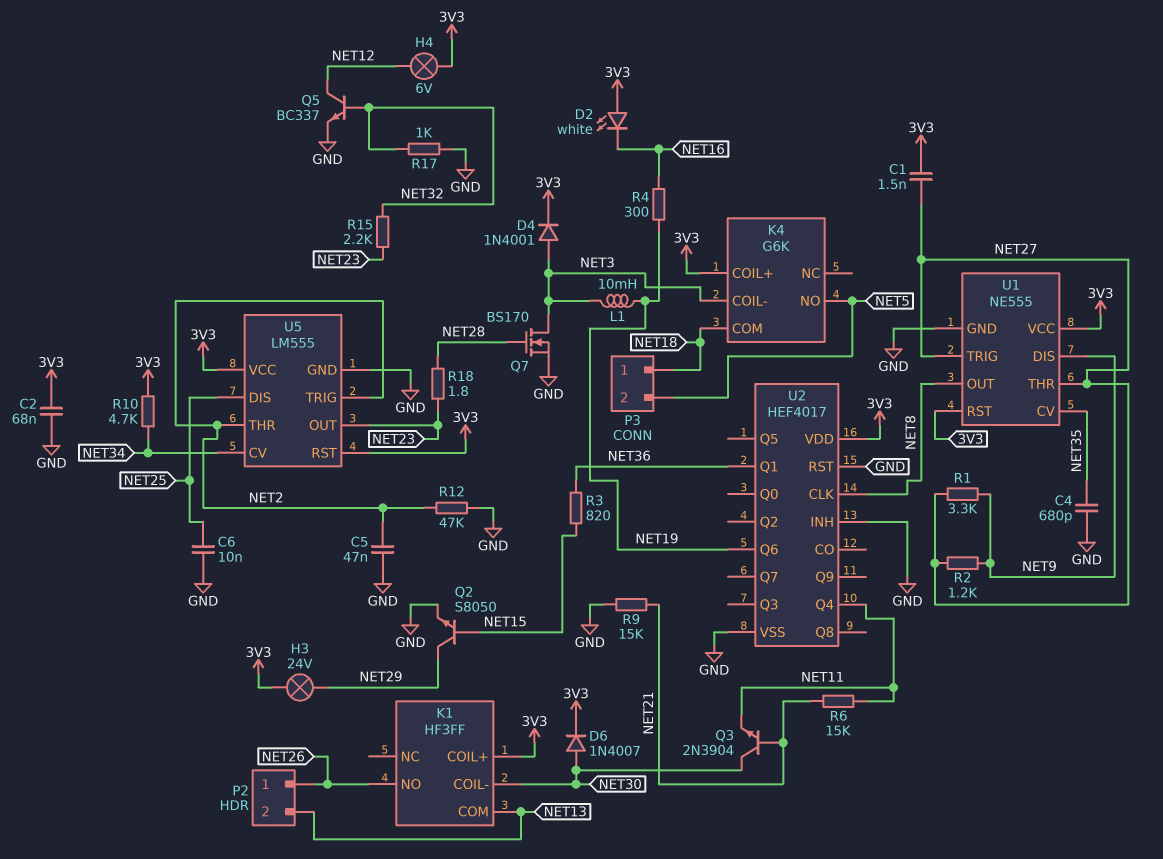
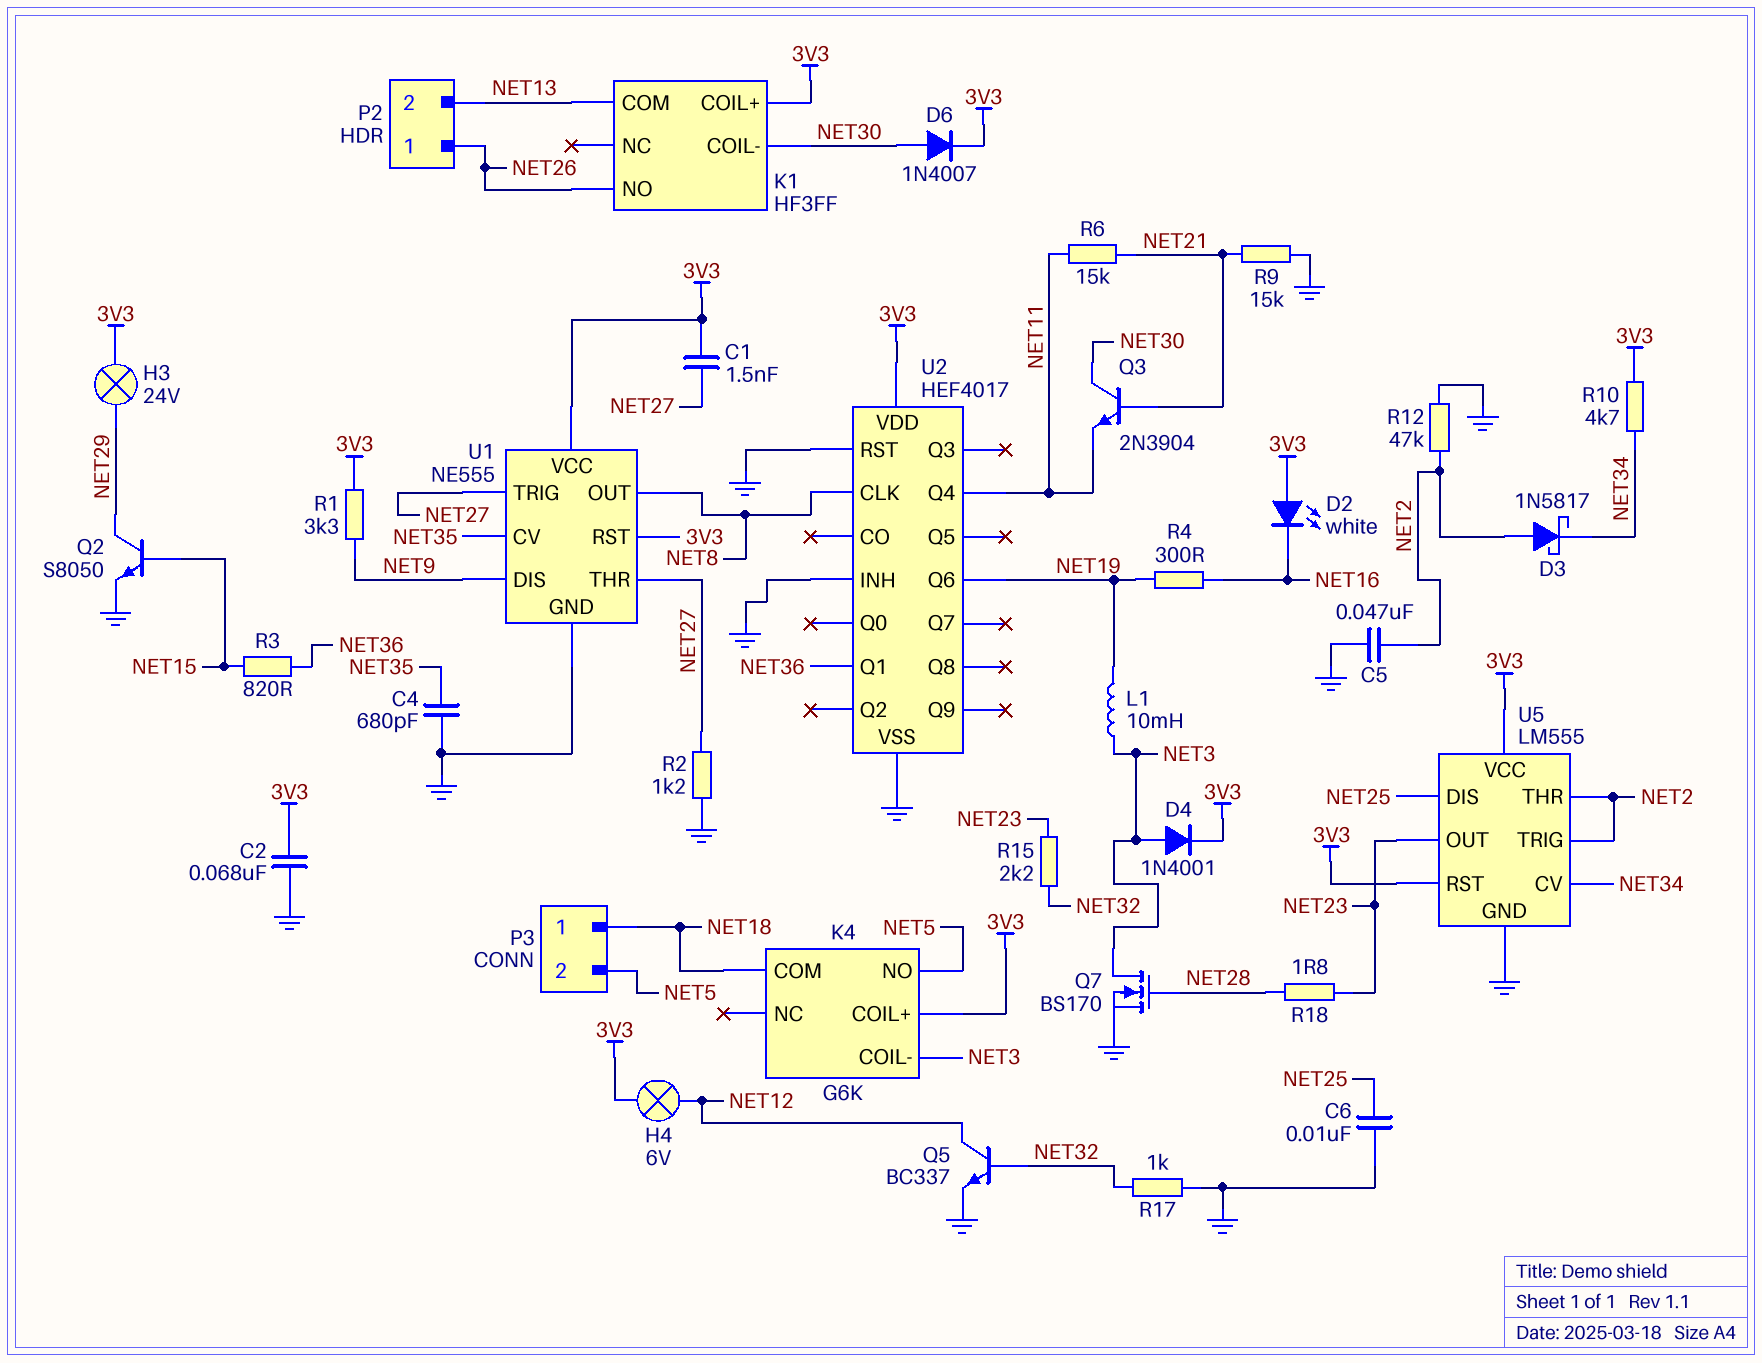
D3: none -> schottky 1N5817 (A NET2, K NET34)
R1: 3.3k (NET9, NET27) -> 3.3k (3V3, NET9)
R2: 1.2k (NET9, NET27) -> 1.2k (GND, NET27)

